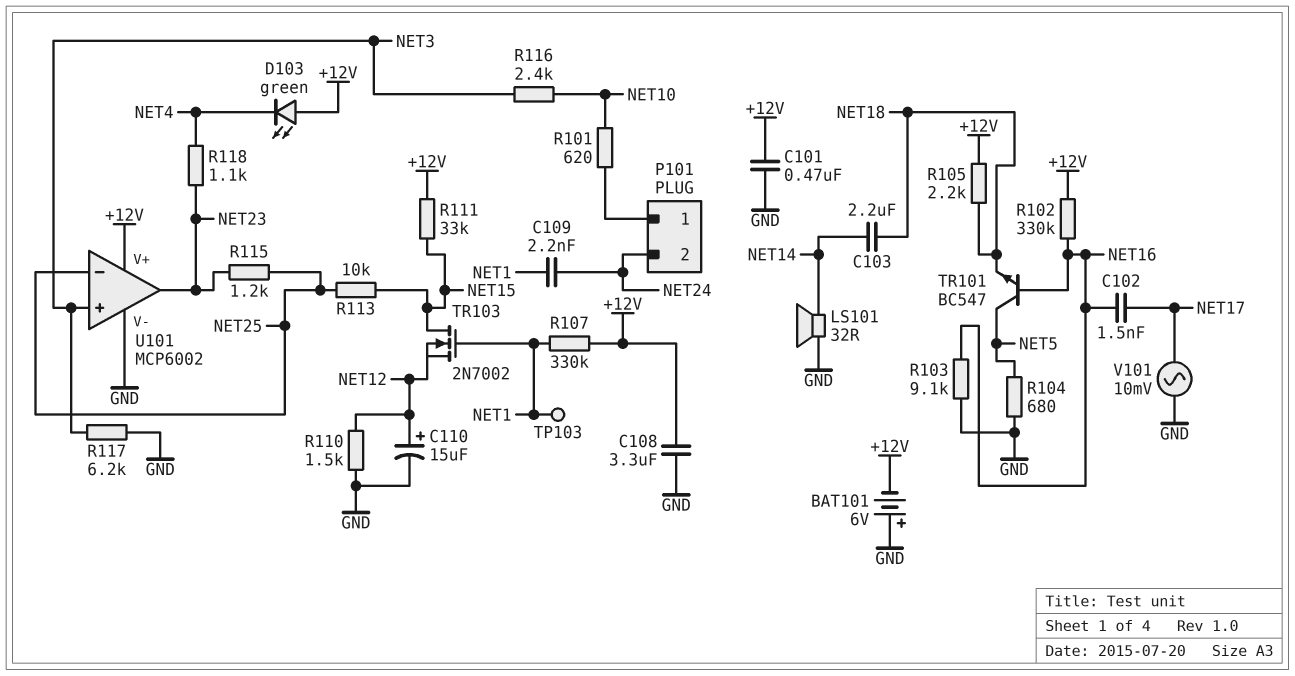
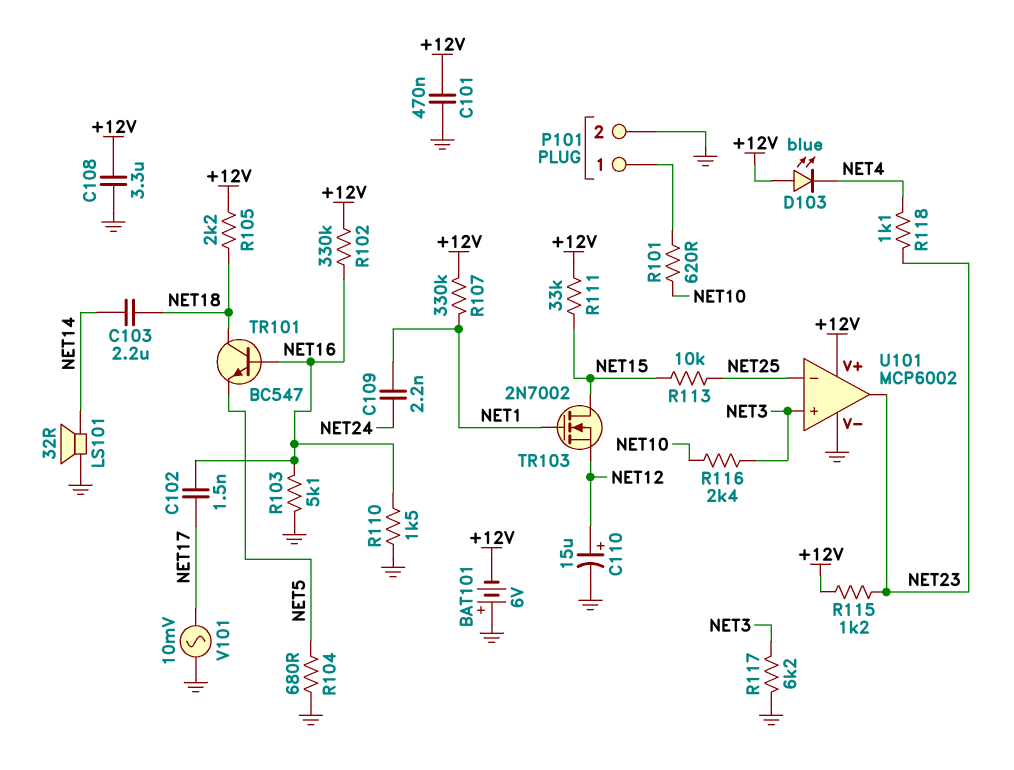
D103: LED green (A +12V, K NET4) -> LED blue (A +12V, K NET4)
P101 pin 2: NET24 -> GND
R103: 9.1k (GND, NET16) -> 5.1k (GND, NET16)
R110: 1.5k (GND, NET12) -> 1.5k (GND, NET16)
R115: 1.2k (NET23, NET25) -> 1.2k (+12V, NET23)
TP103: test point (NET1) -> none
TR101: NPN BC547 (B NET16, C NET5, E NET18) -> NPN BC547 (B NET16, C NET18, E NET5)

